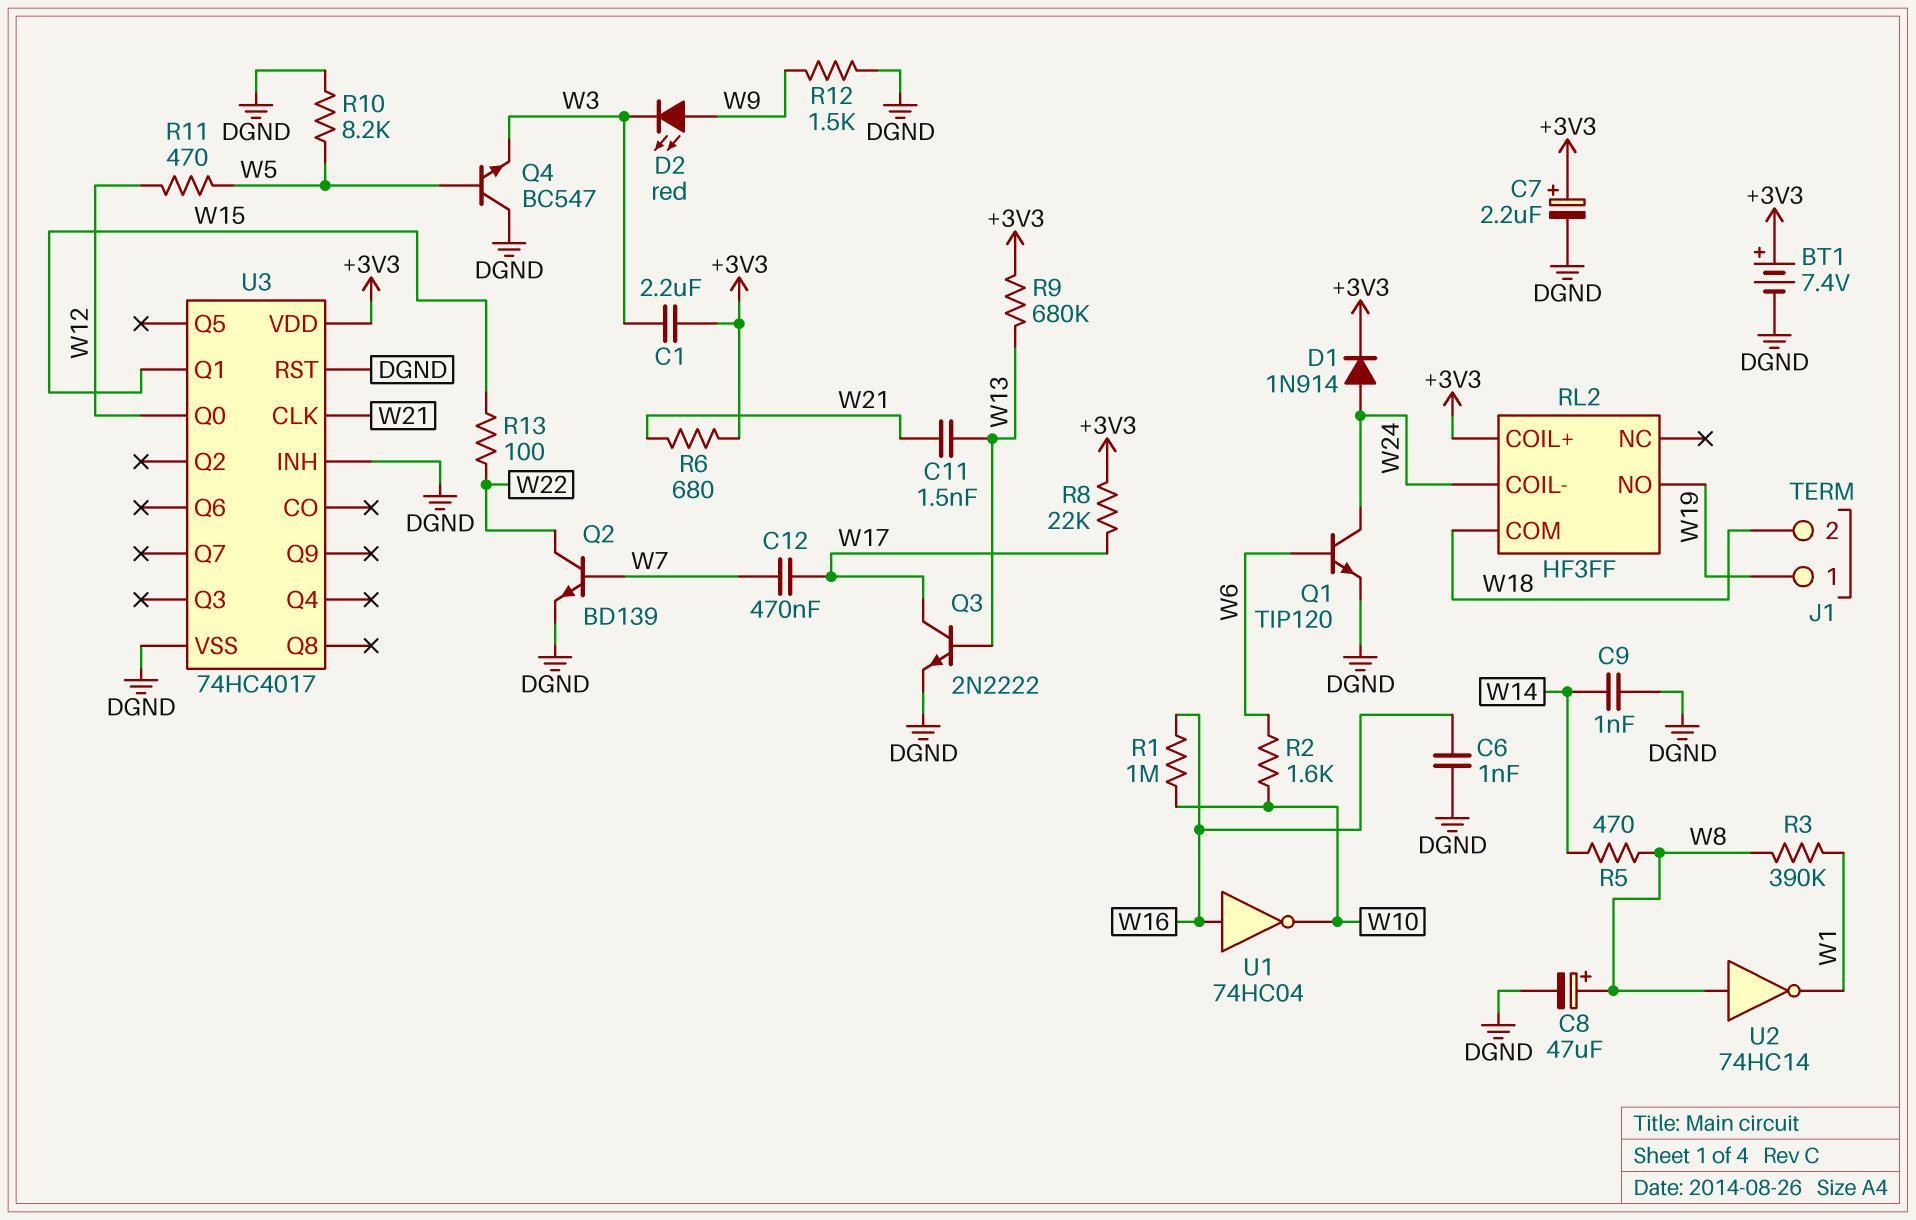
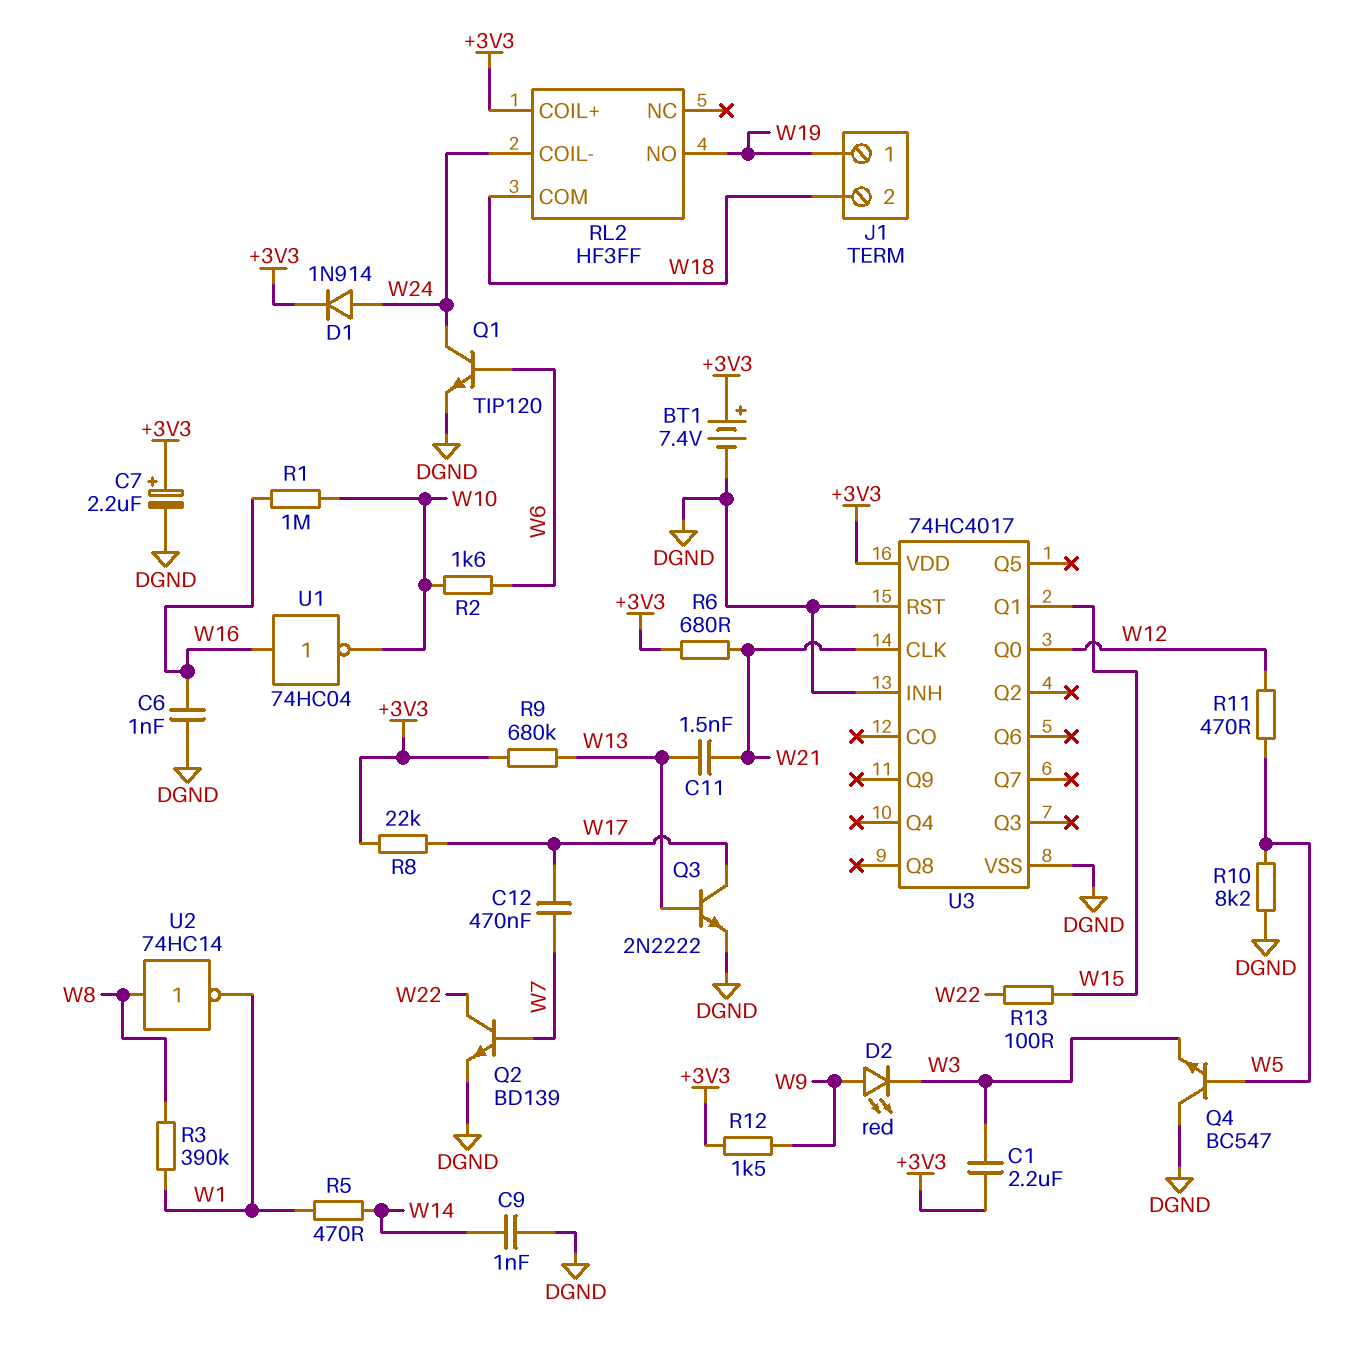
C8: 47uF (plus W8, minus DGND) -> none
R5: 470 (W8, W14) -> 470 (W1, W14)
R12: 1.5k (DGND, W9) -> 1.5k (+3V3, W9)

